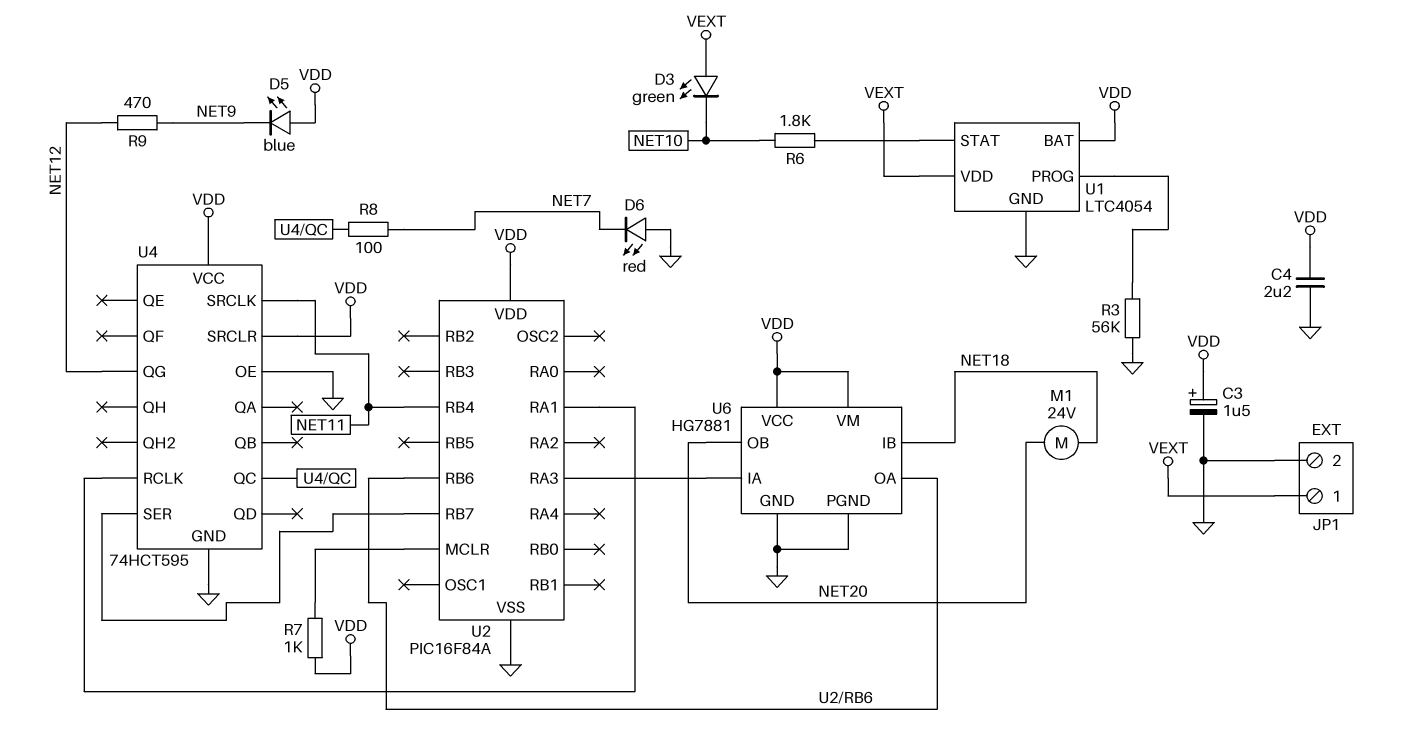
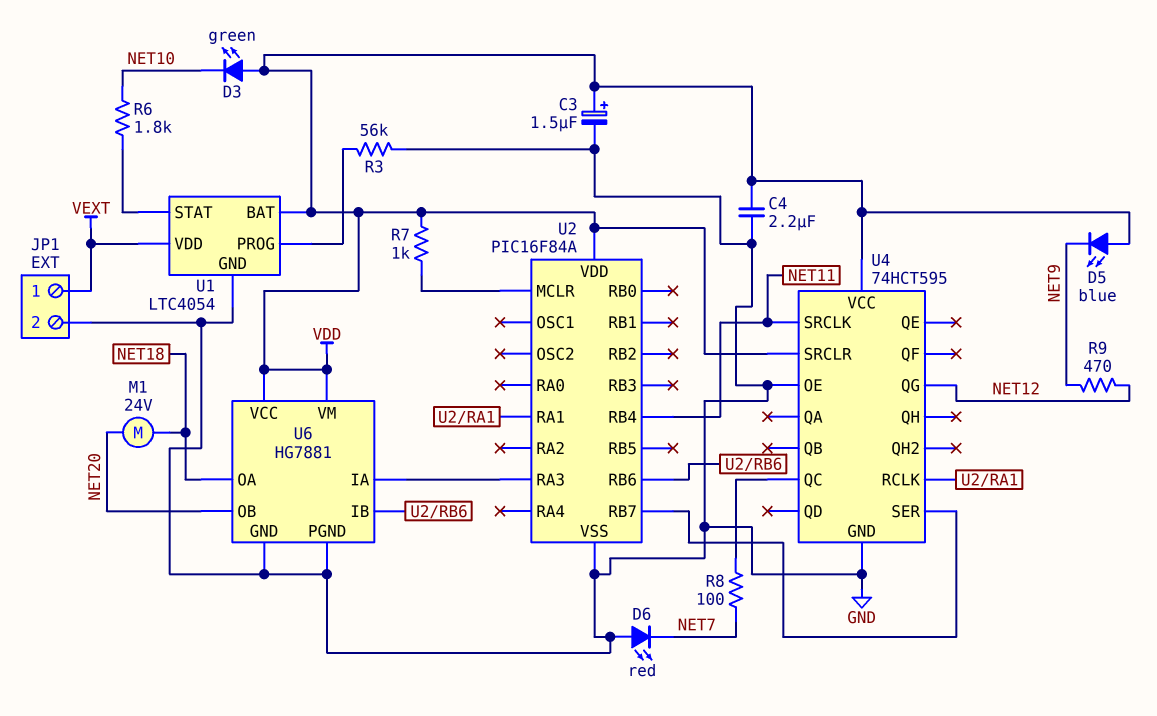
D3: LED green (A VEXT, K NET10) -> LED green (A VDD, K NET10)
U6 pin IB: NET18 -> U2/RB6
U6 pin OA: U2/RB6 -> NET18

